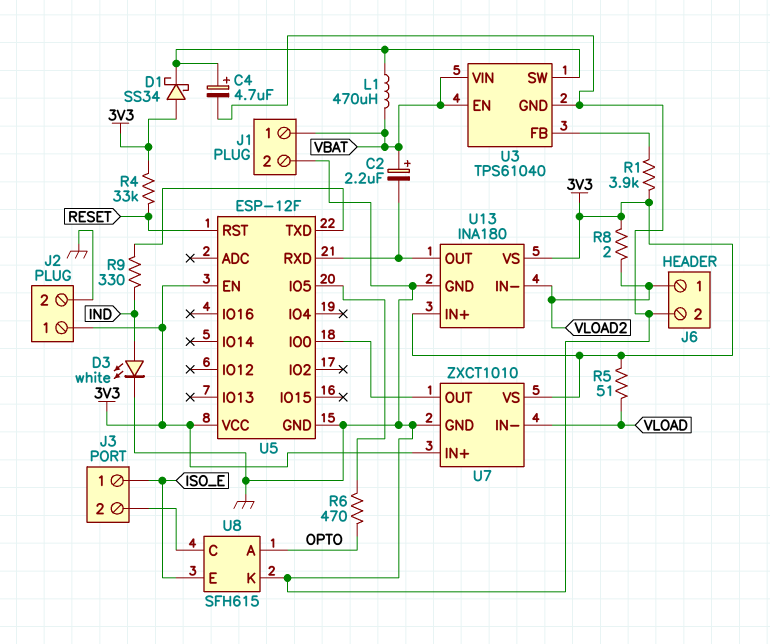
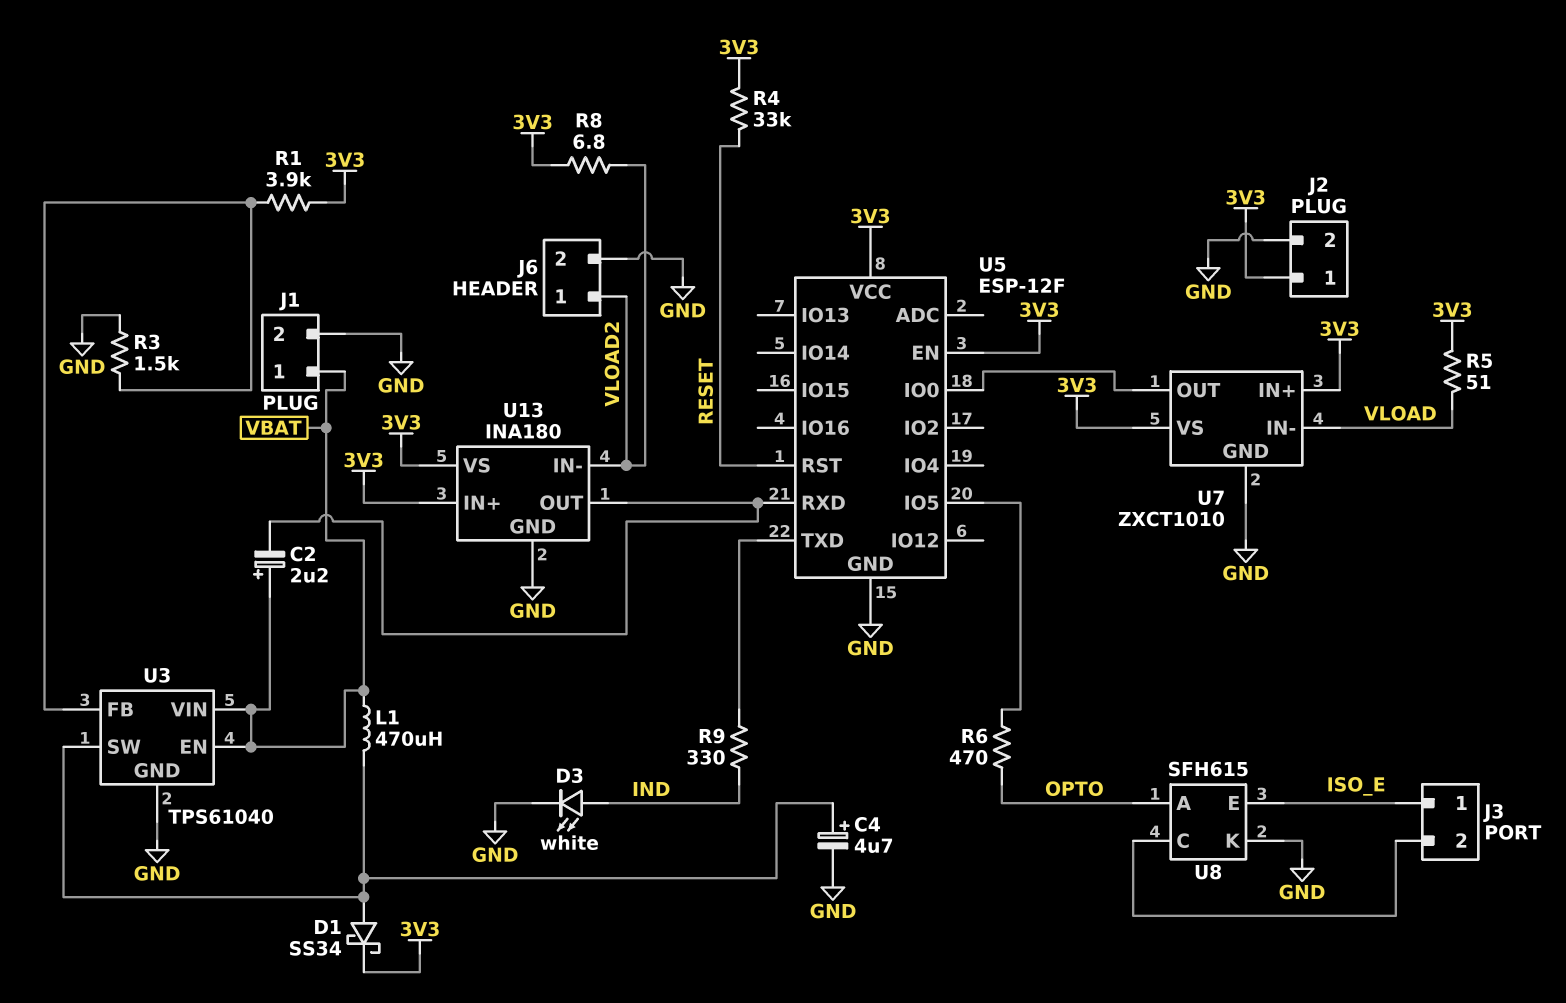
D1: schottky SS34 (A 3V3, K U3/SW) -> schottky SS34 (A U3/SW, K 3V3)
R3: none -> 1.5k (GND, U3/FB)
R8: 2 (3V3, VLOAD2) -> 6.8 (3V3, VLOAD2)

